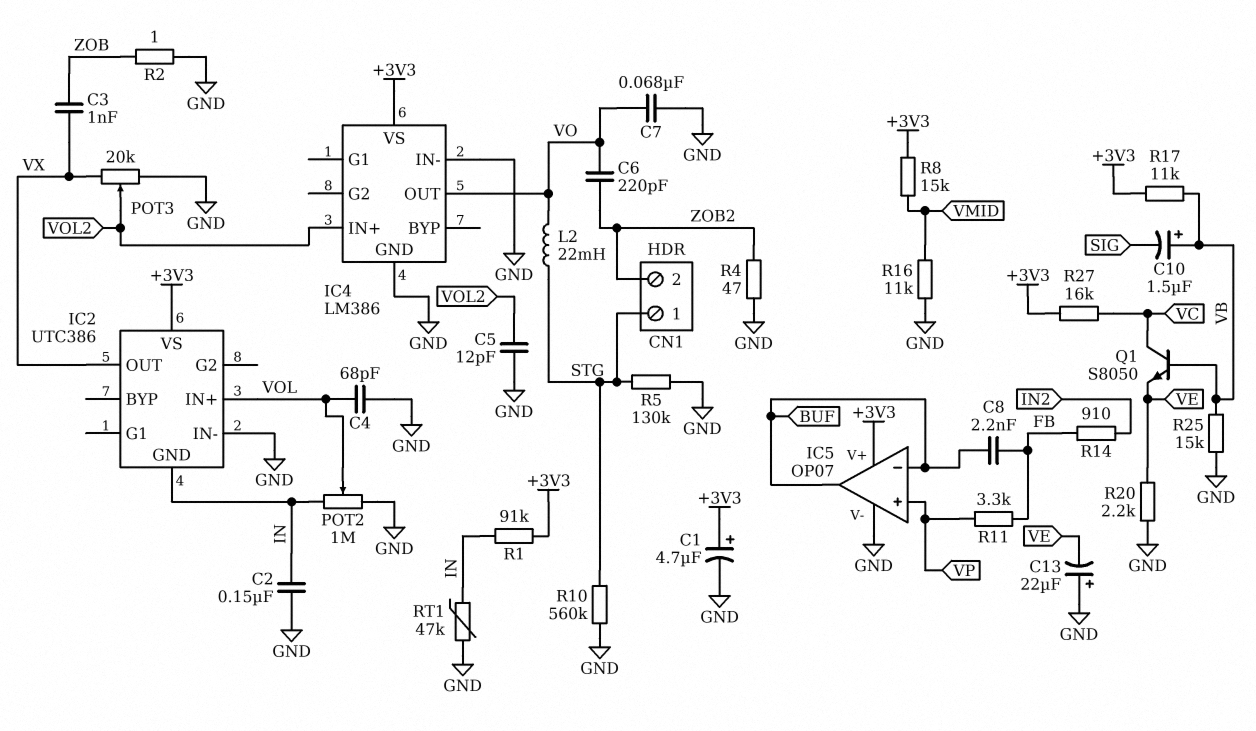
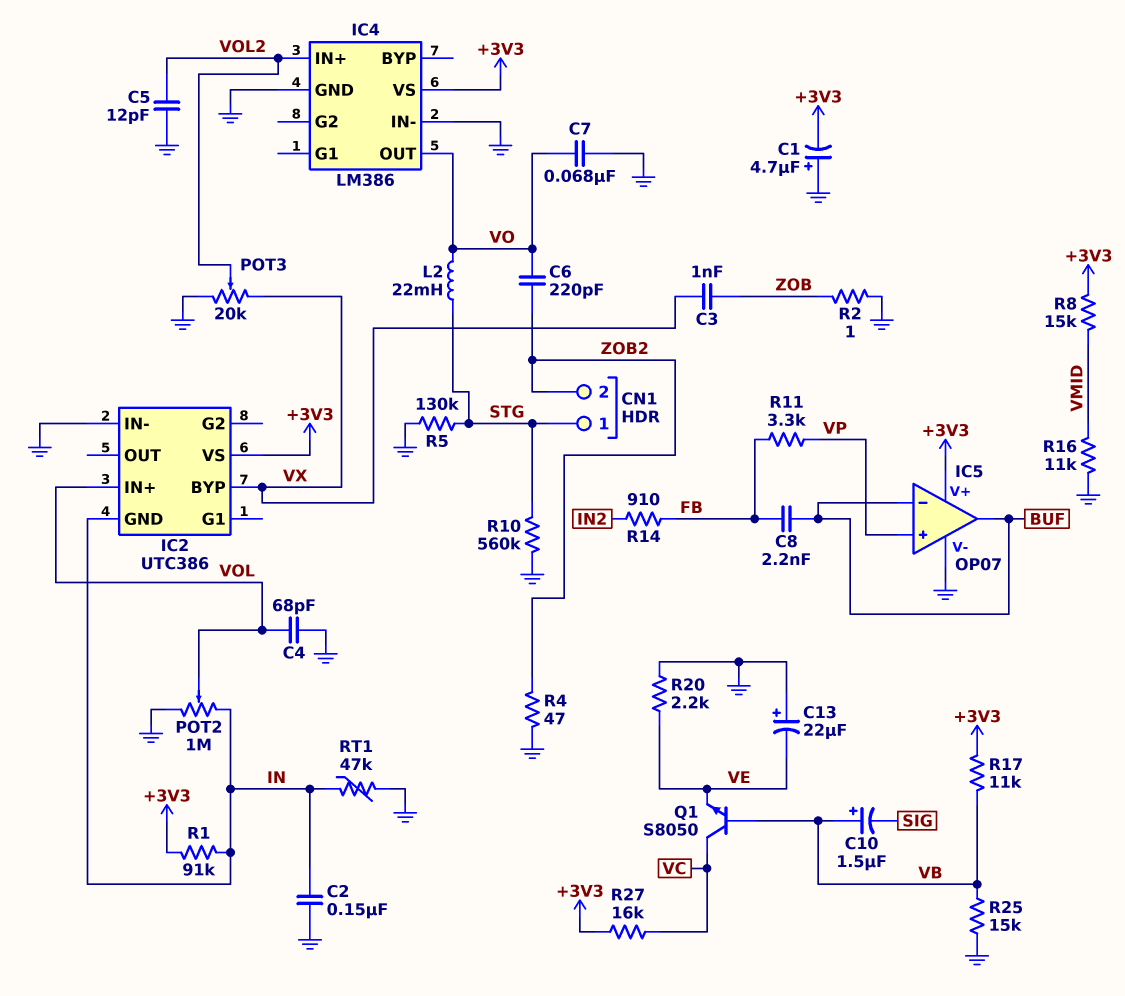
C1: 4.7uF (plus +3V3, minus GND) -> 4.7uF (plus GND, minus +3V3)
IC2 pin BYP: none -> VX
IC2 pin OUT: VX -> none

